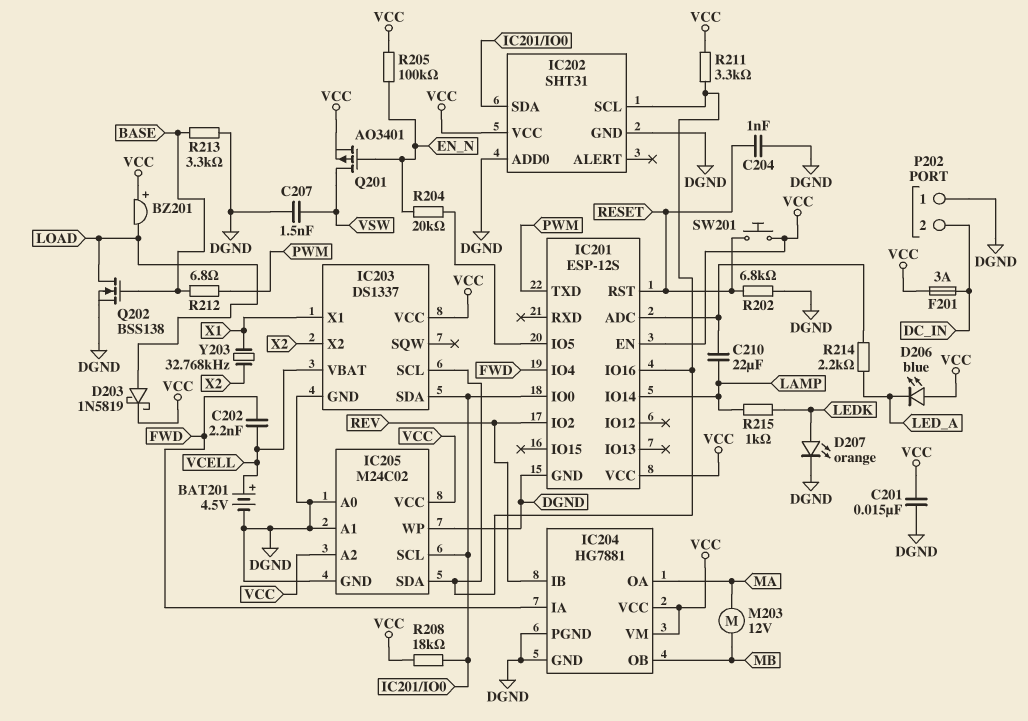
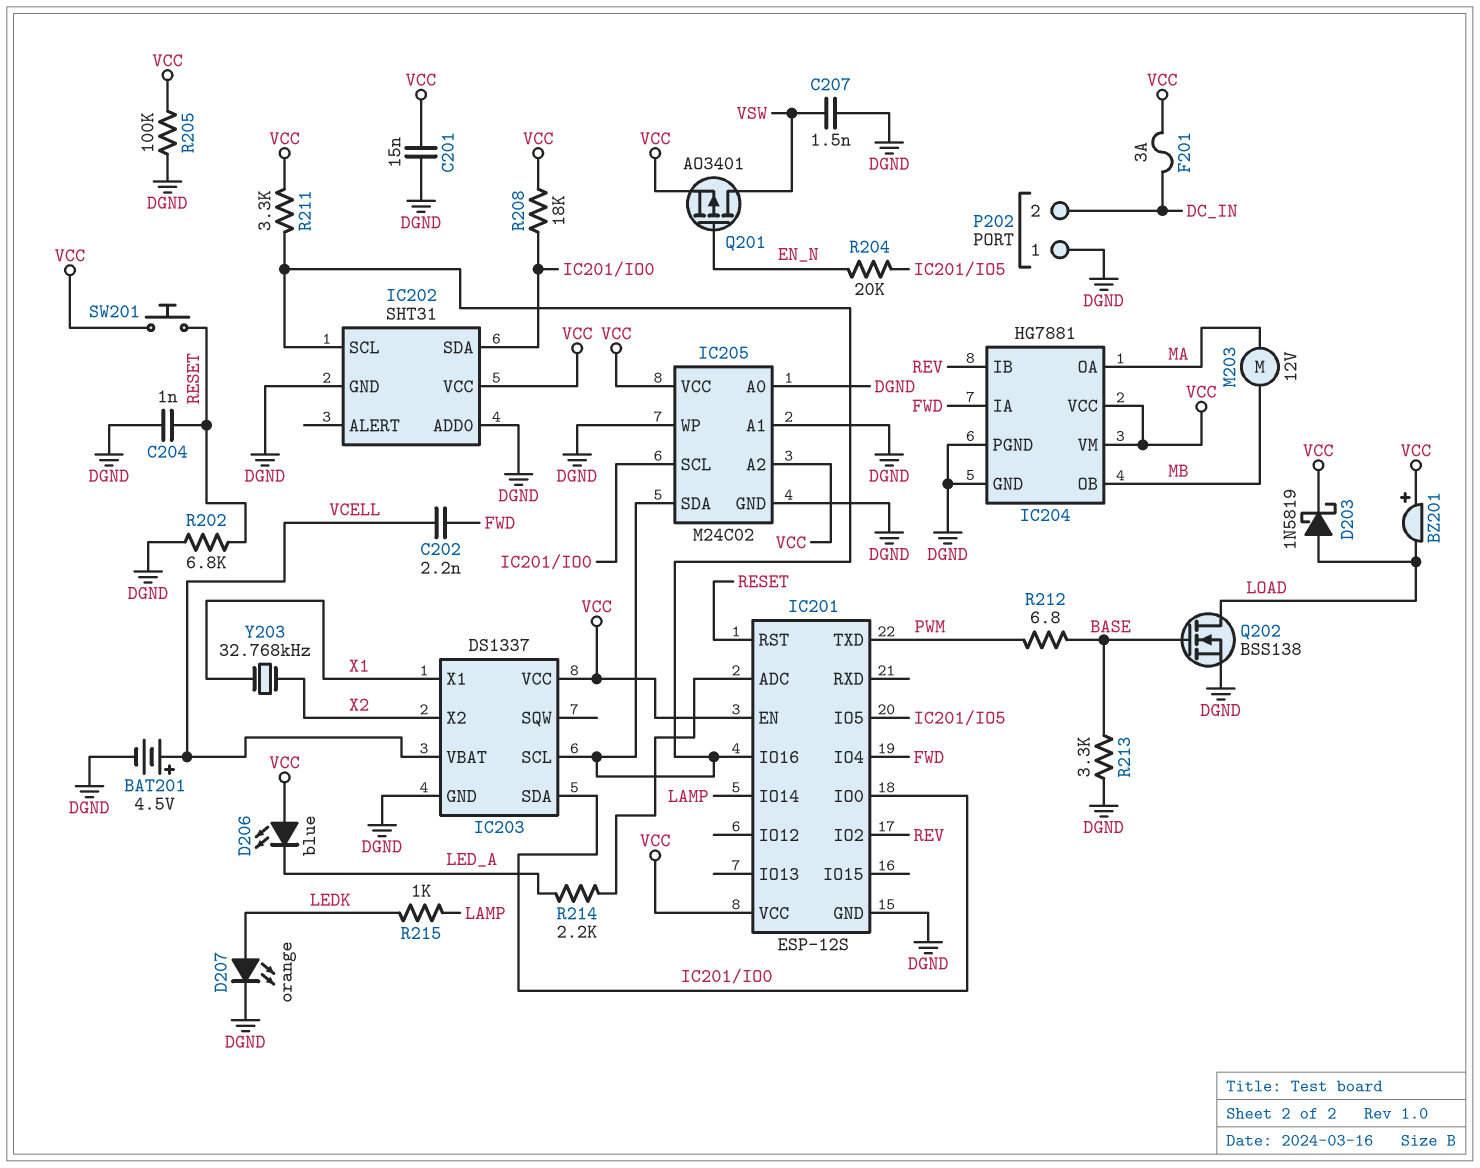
C210: 22uF (IC201/ADC, LAMP) -> none
R205: 100k (EN_N, VCC) -> 100k (DGND, VCC)

